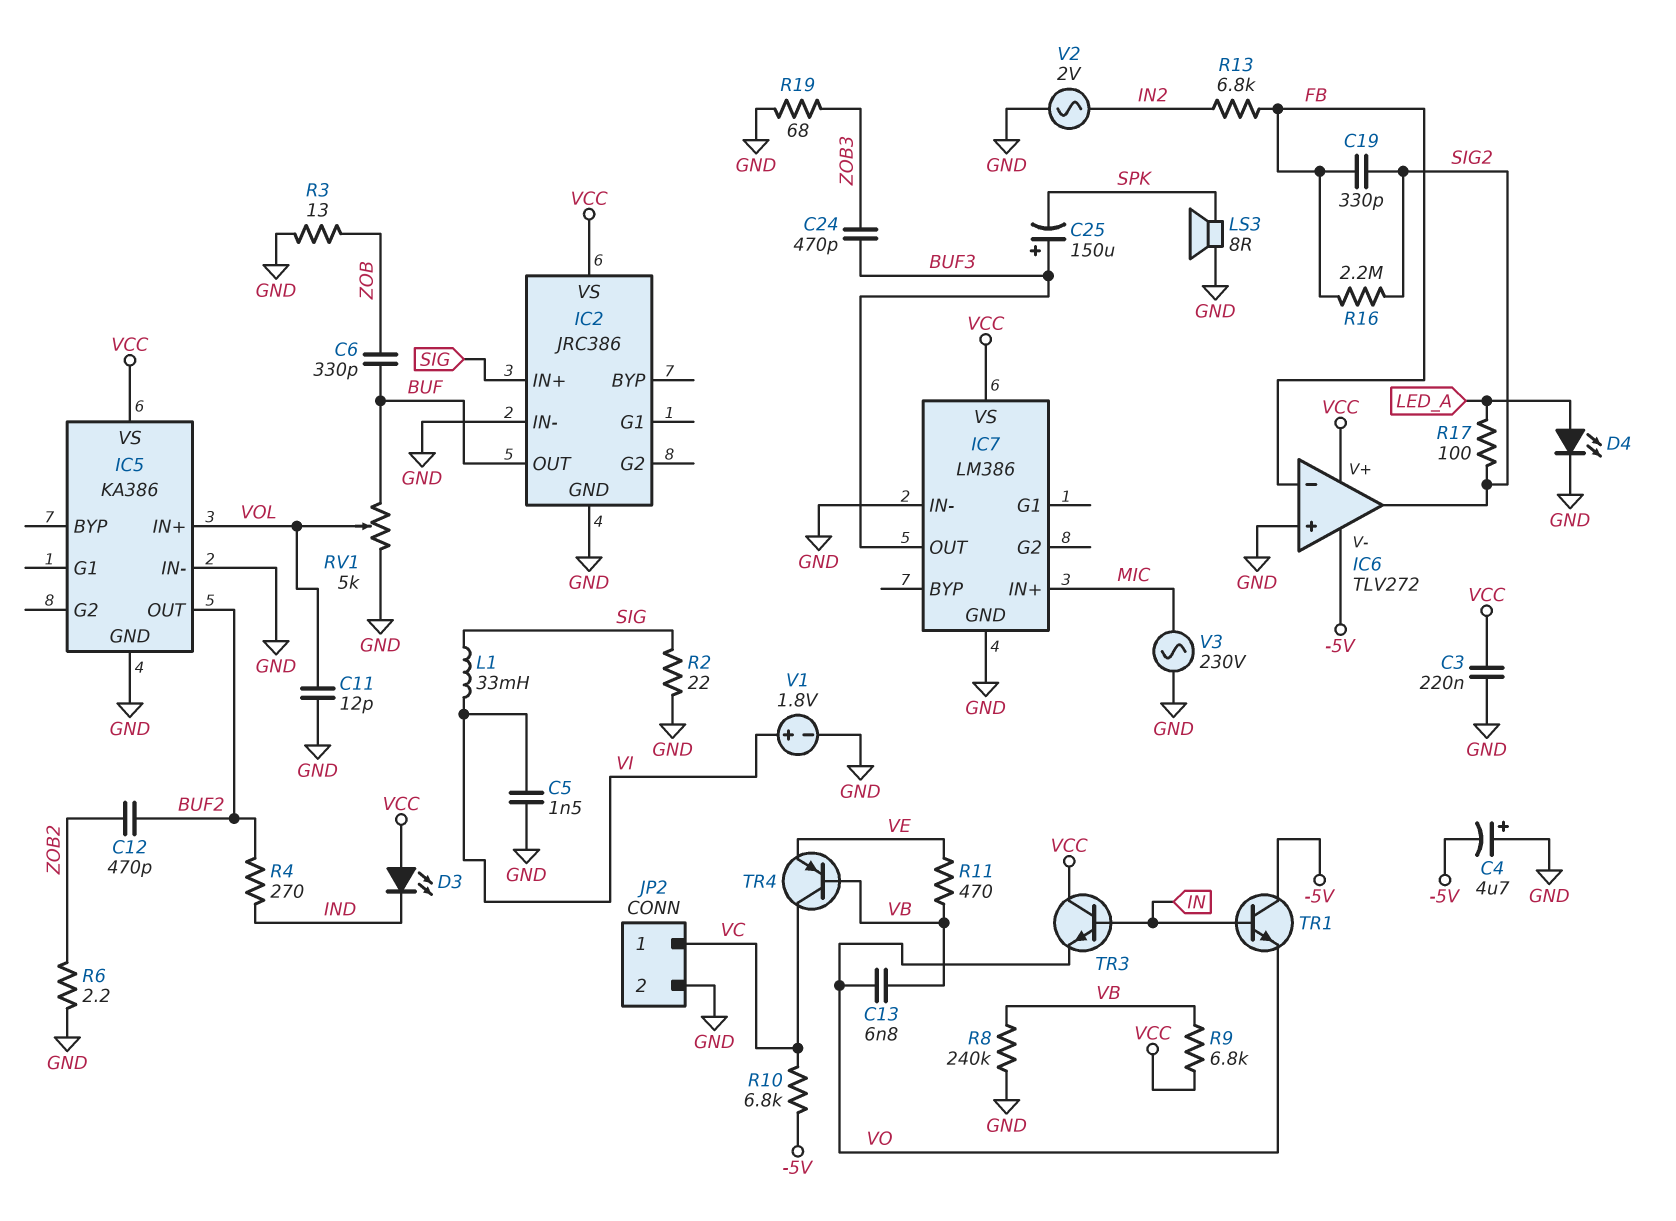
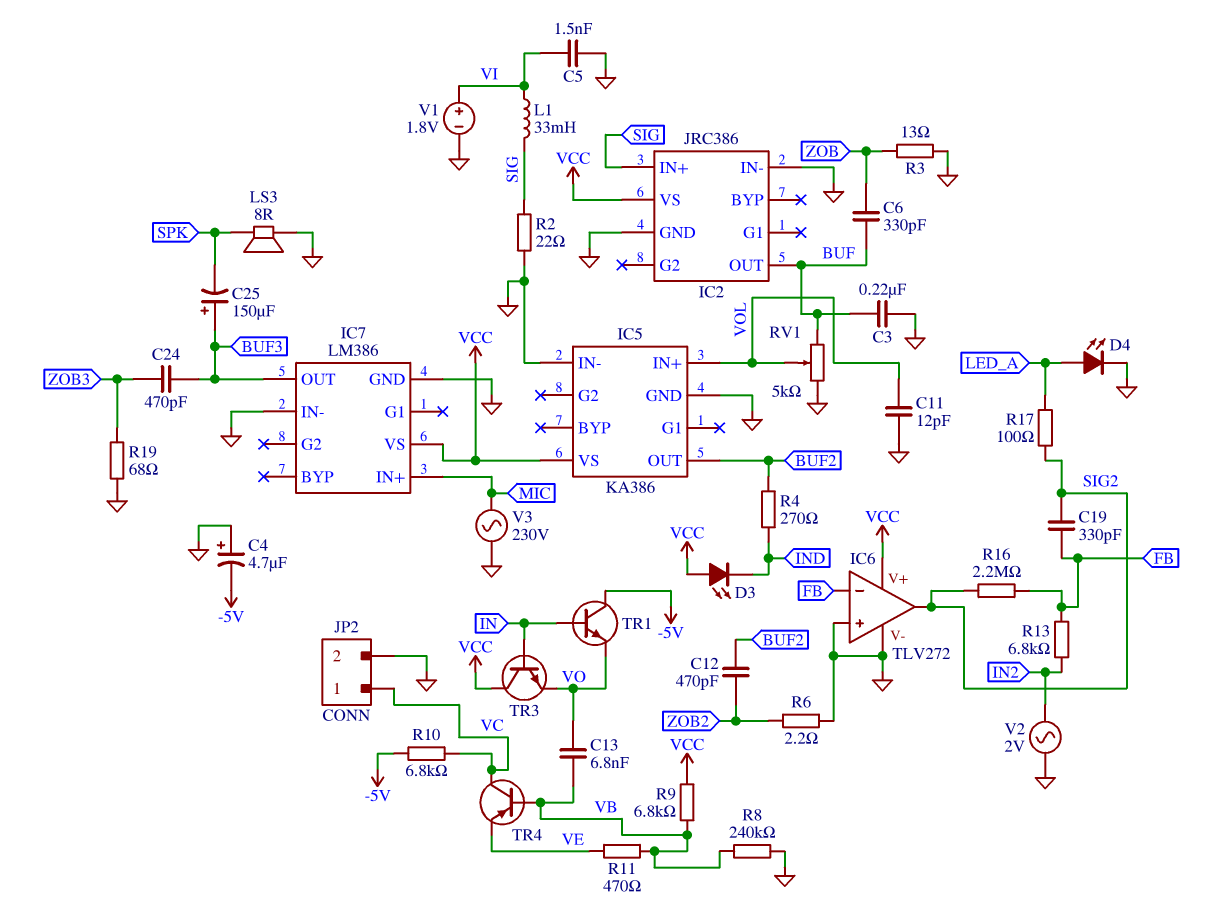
C3: 220nF (GND, VCC) -> 220nF (BUF, GND)
IC6 pin V-: -5V -> GND

